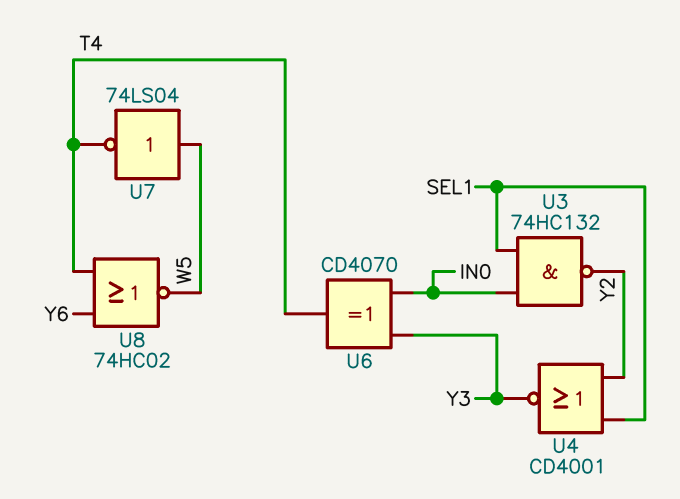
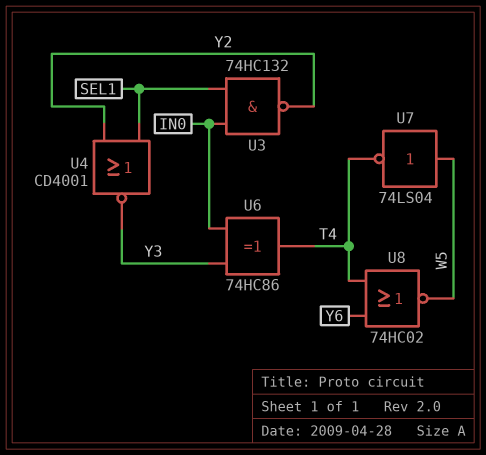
U6: XOR CD4070 (in IN0, in Y3, out T4) -> XOR 74HC86 (in IN0, in Y3, out T4)

